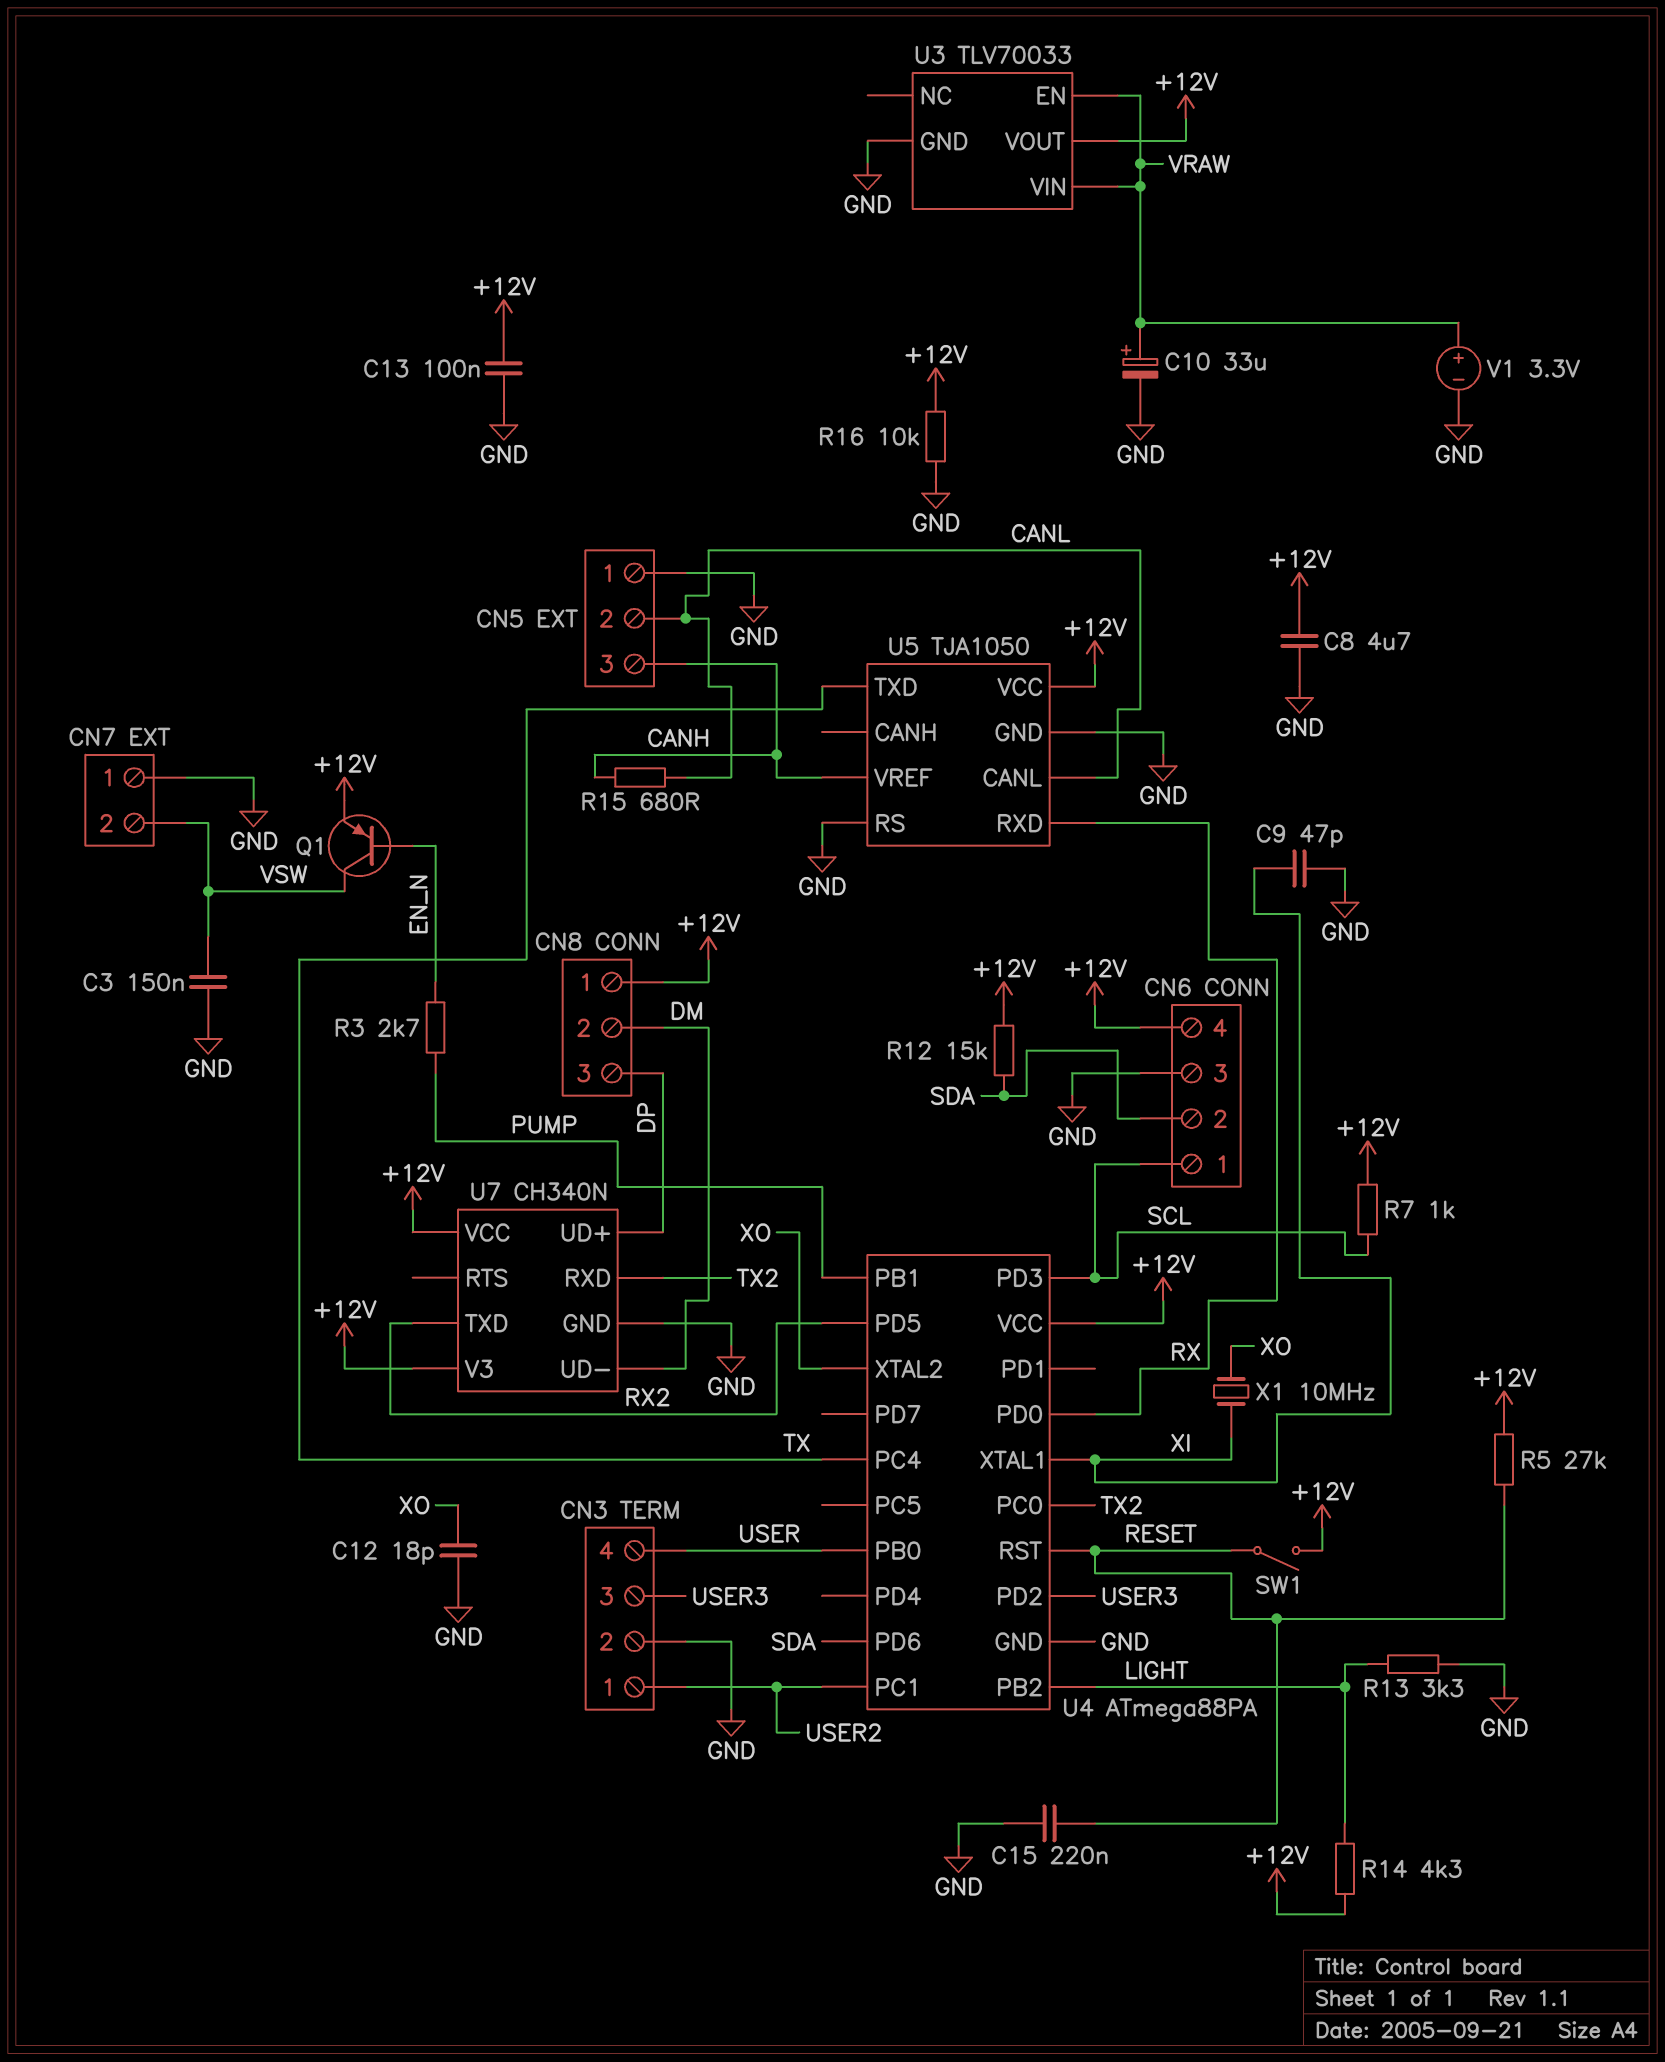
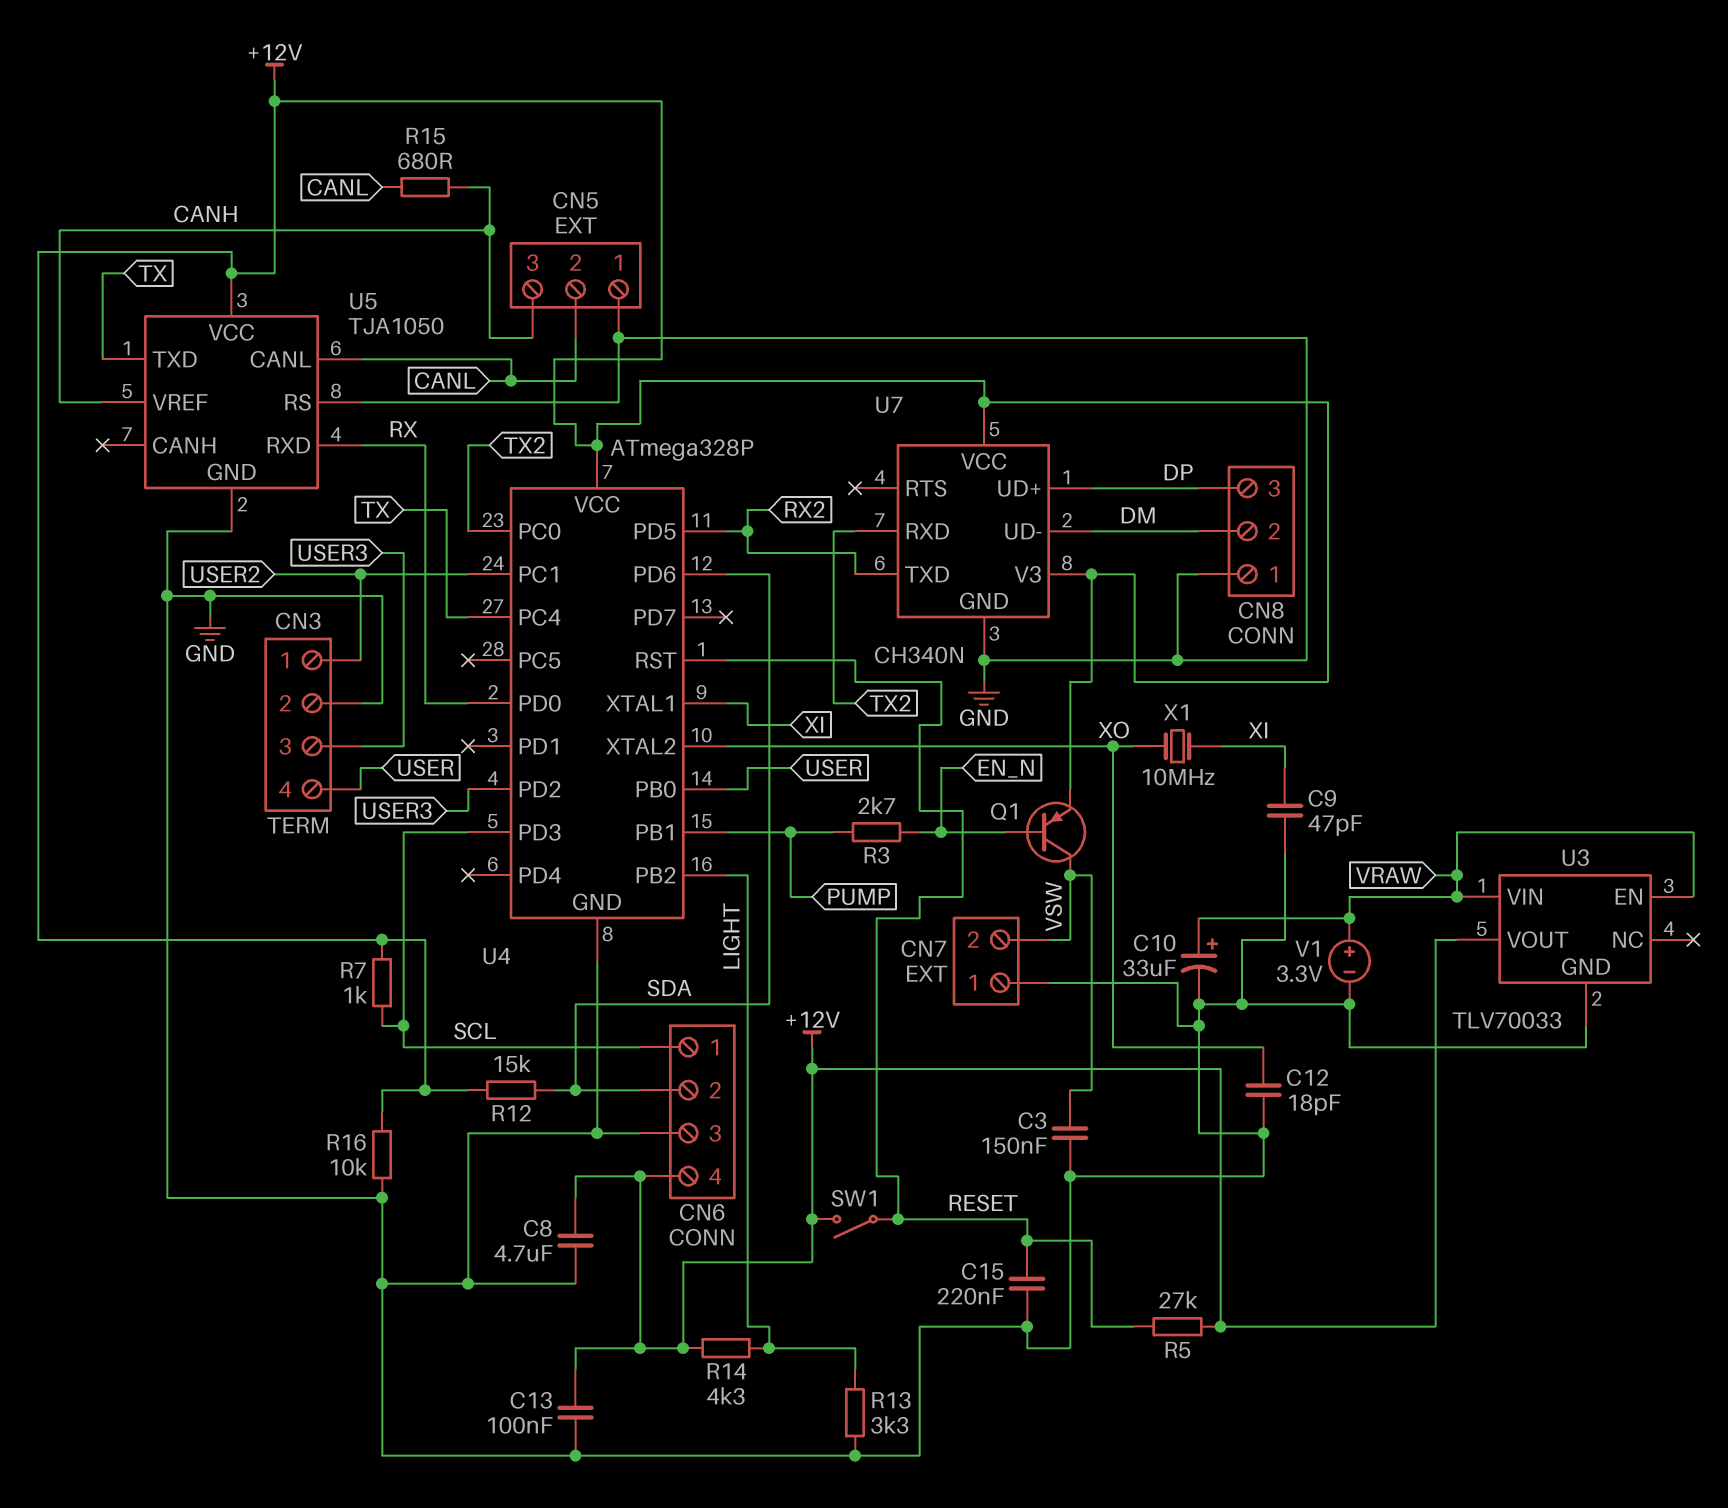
CN8 pin 1: +12V -> GND
U4: ATmega88PA -> ATmega328P

